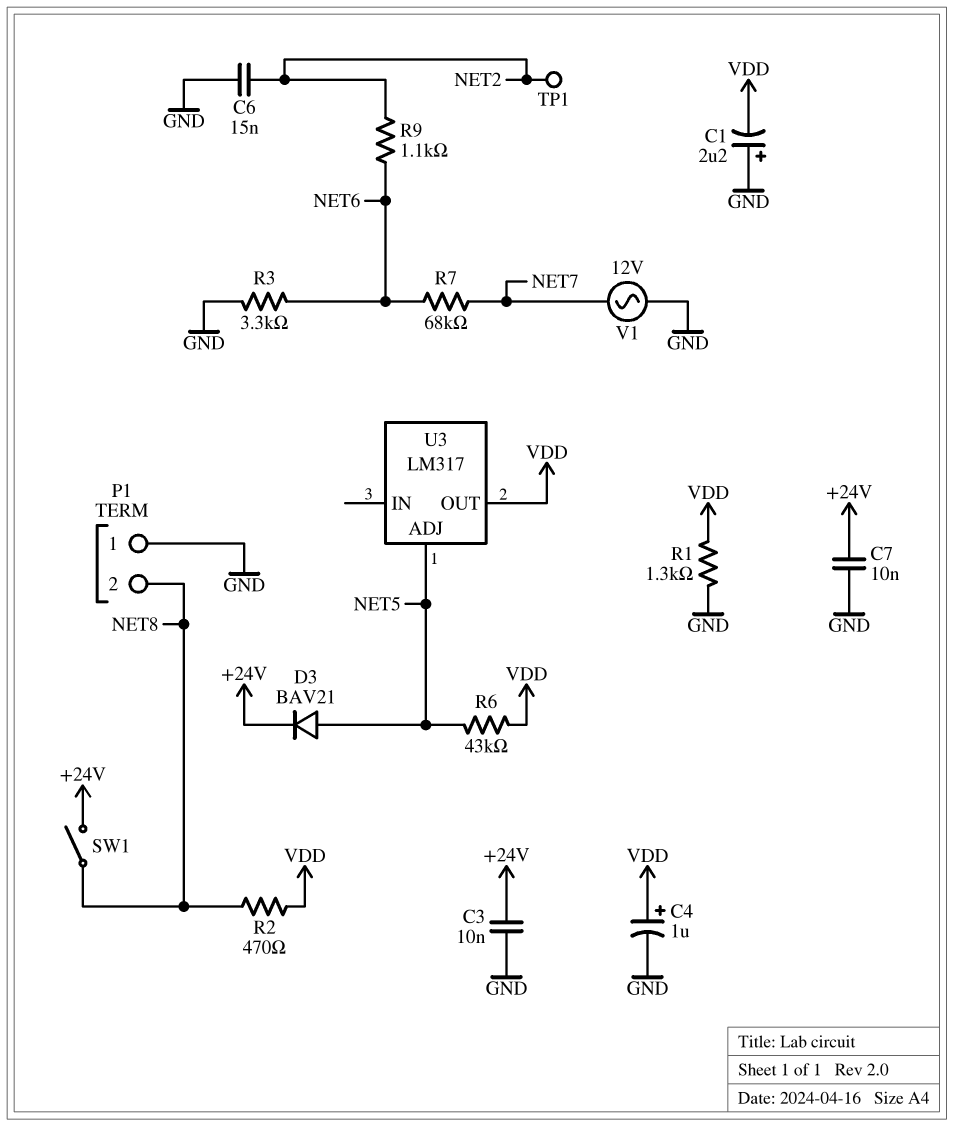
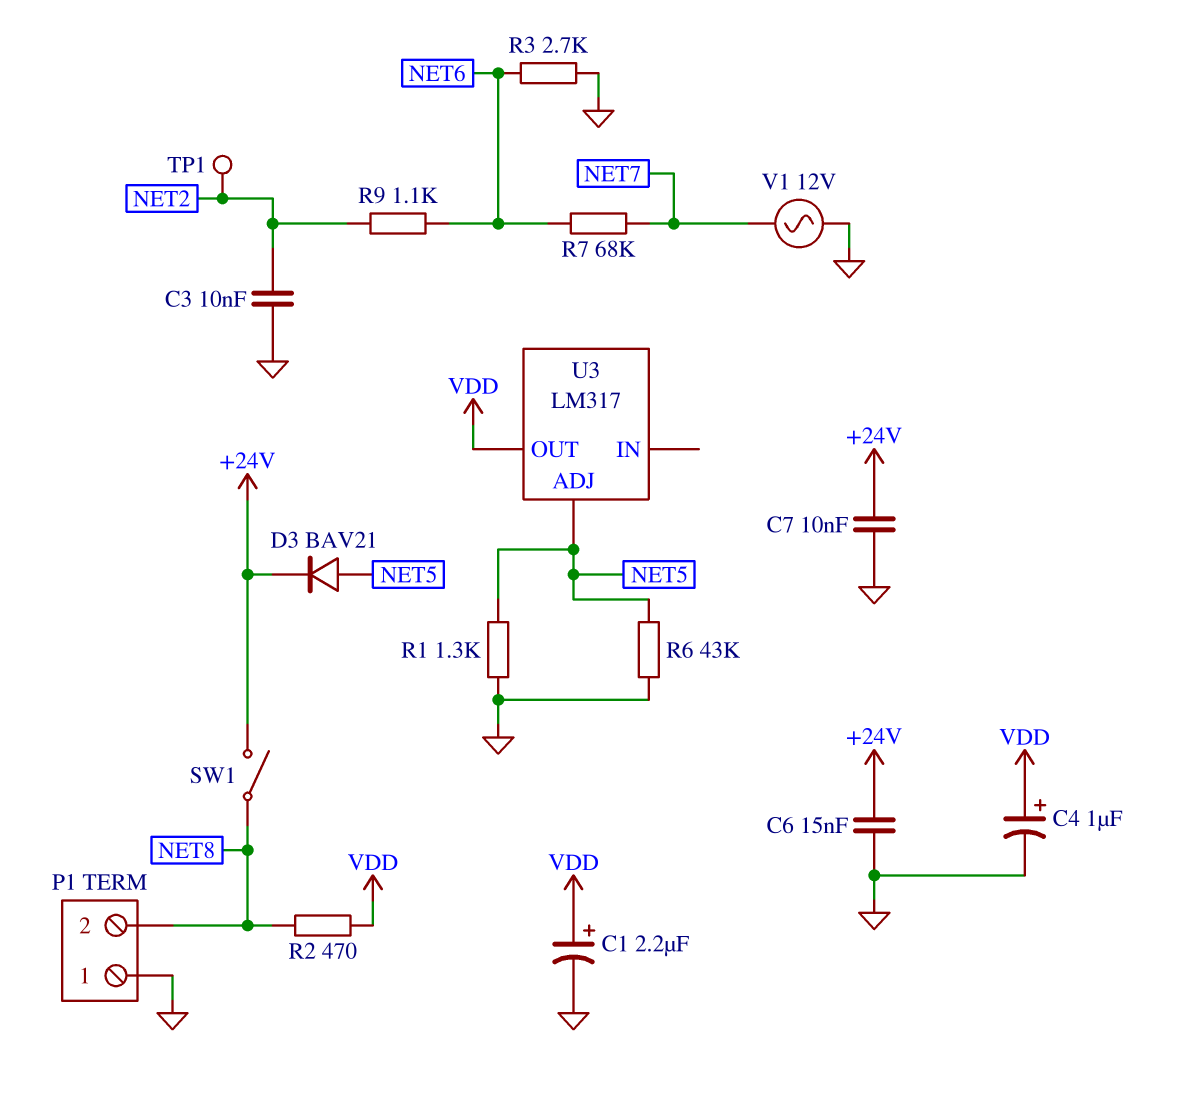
C1: 2.2uF (plus GND, minus VDD) -> 2.2uF (plus VDD, minus GND)
C3: 10nF (+24V, GND) -> 10nF (GND, NET2)
C6: 15nF (GND, NET2) -> 15nF (+24V, GND)
R1: 1.3k (GND, VDD) -> 1.3k (GND, NET5)
R3: 3.3k (GND, NET6) -> 2.7k (GND, NET6)
R6: 43k (NET5, VDD) -> 43k (GND, NET5)

